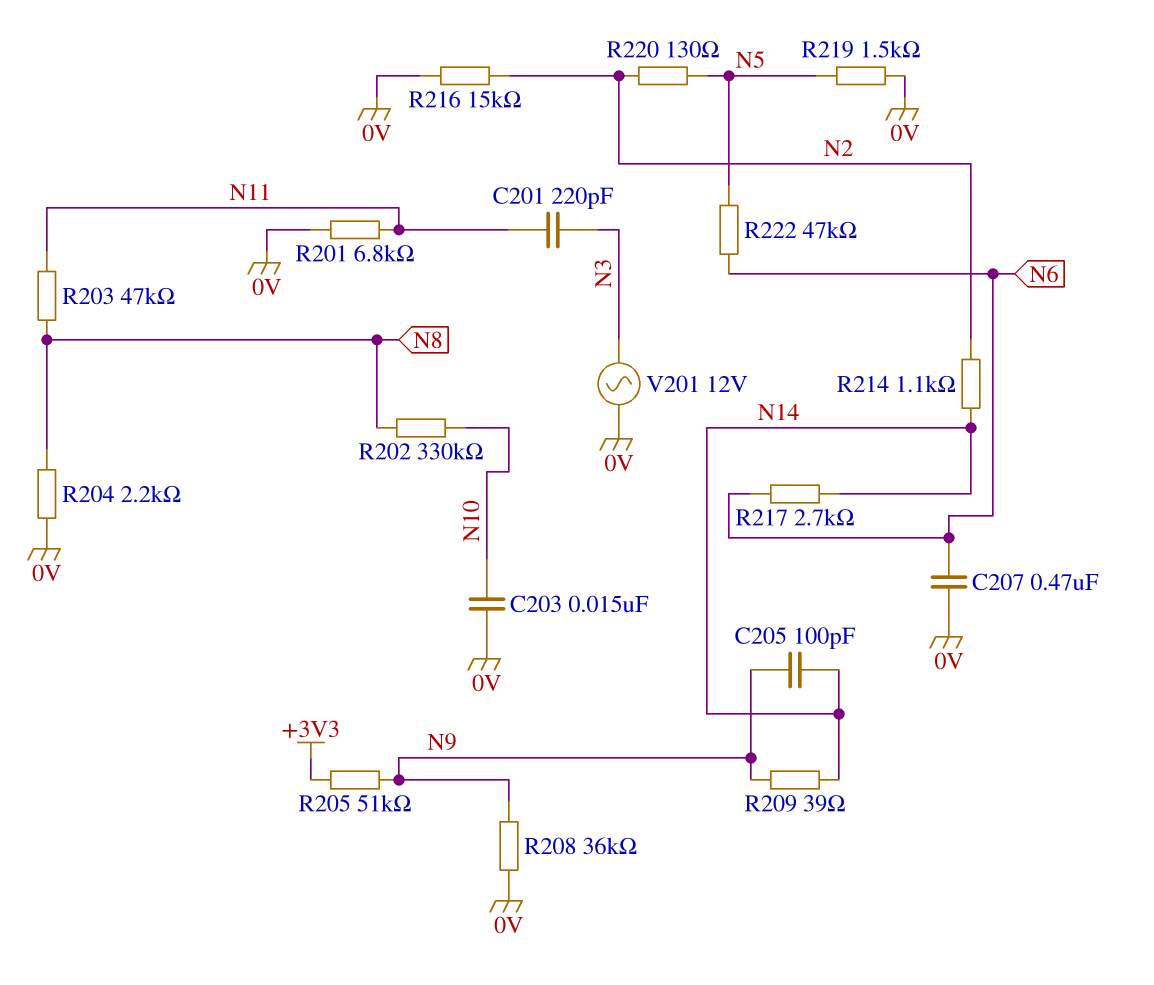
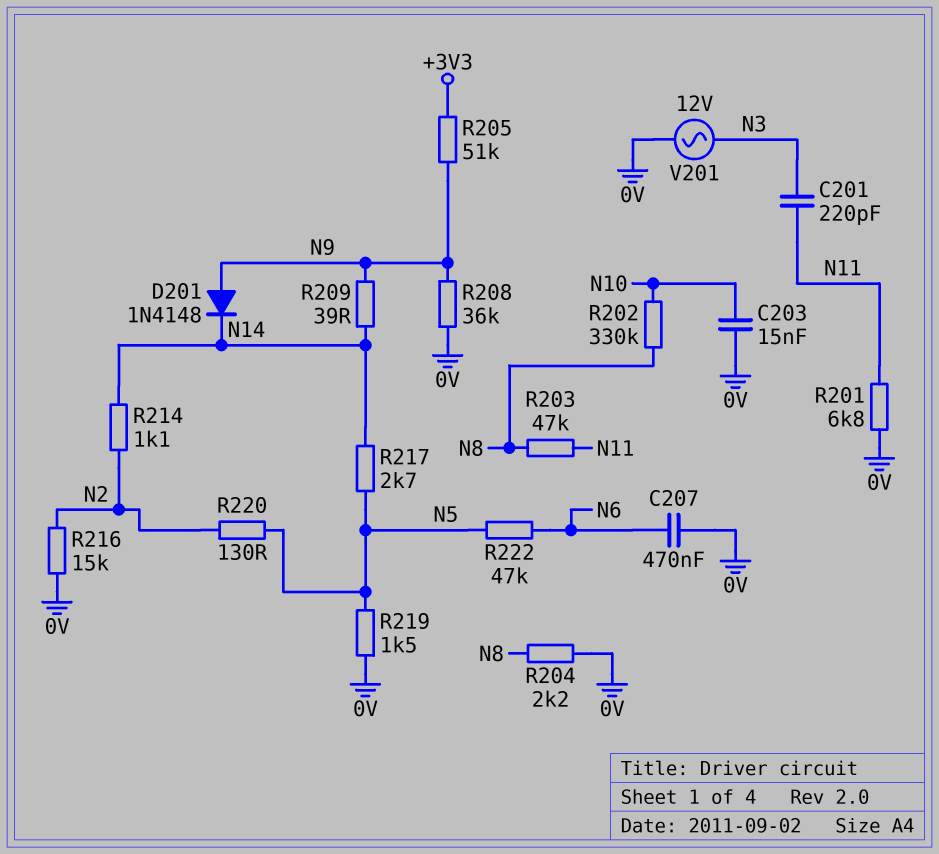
C205: 100pF (N9, N14) -> none
D201: none -> diode 1N4148 (A N9, K N14)
R217: 2.7k (N6, N14) -> 2.7k (N5, N14)

